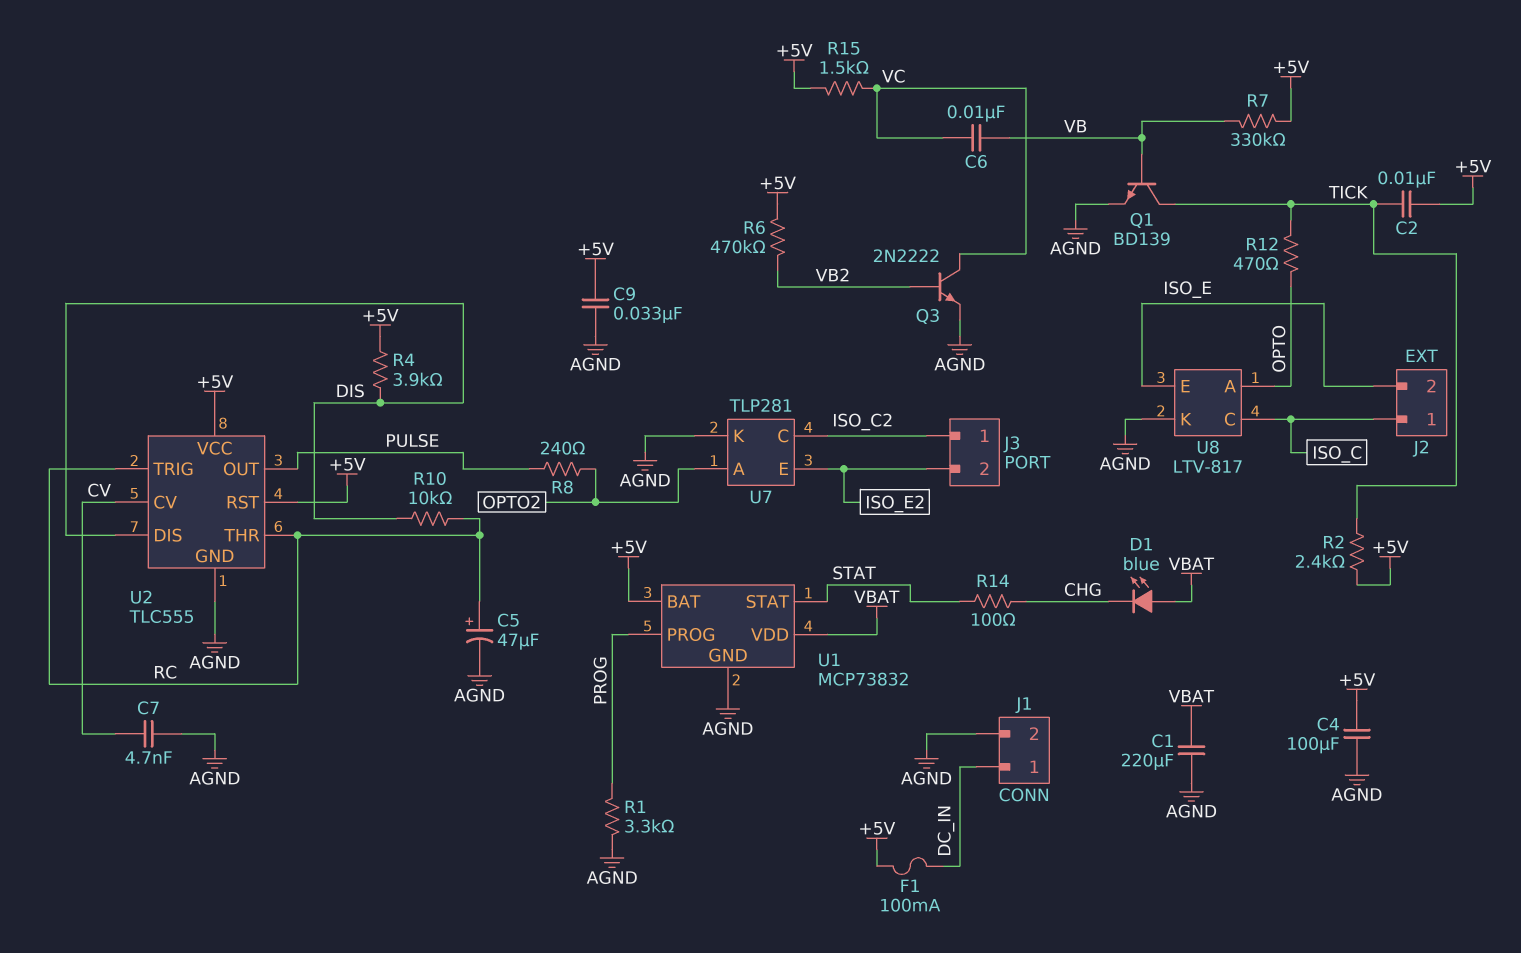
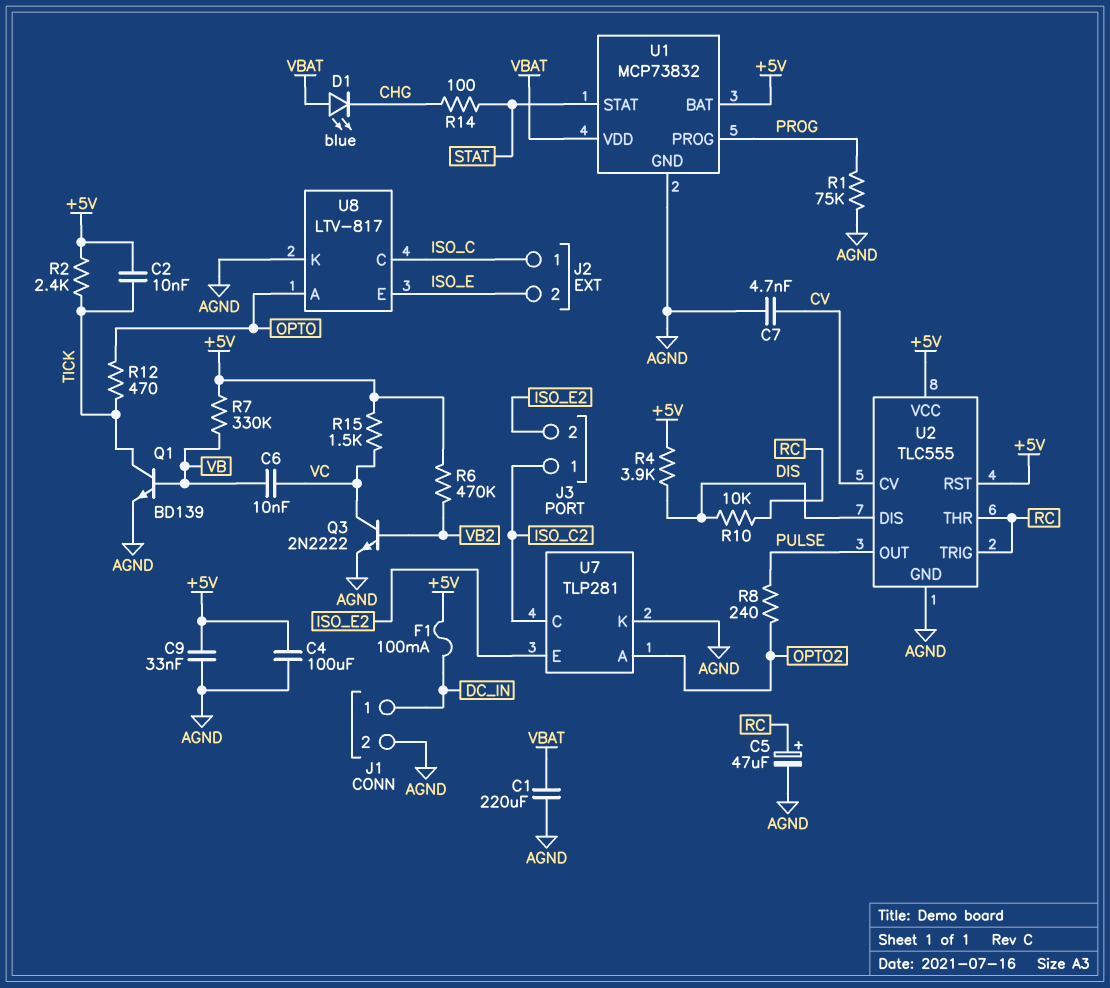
R1: 3.3k (AGND, PROG) -> 75k (AGND, PROG)

